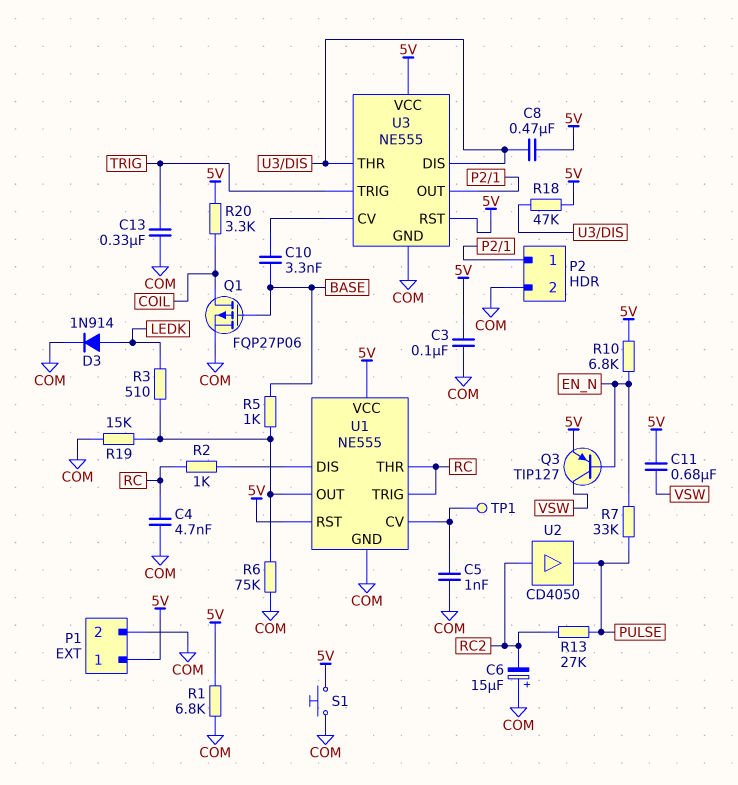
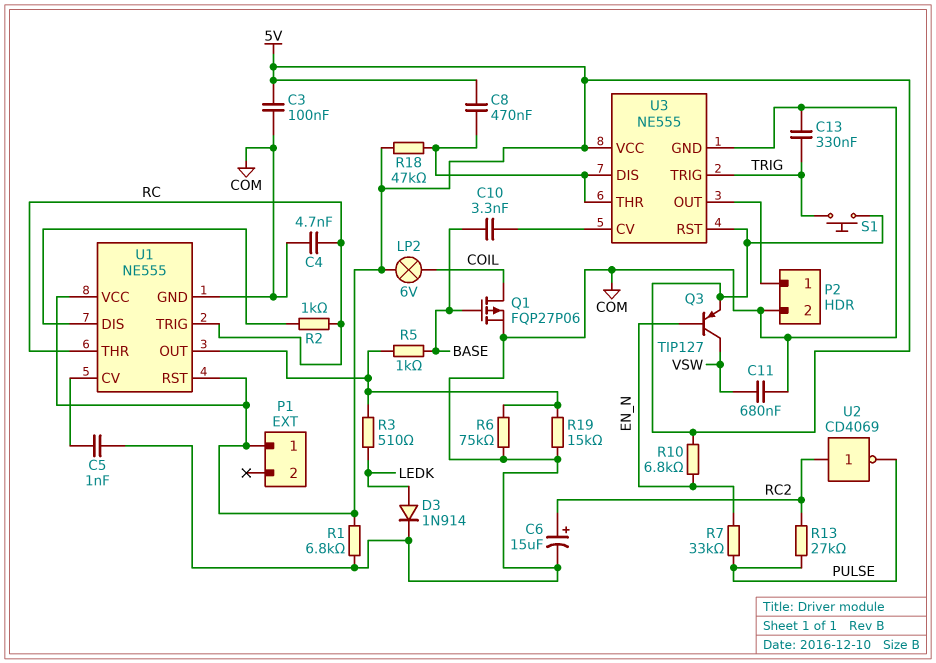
C6: 15uF (plus COM, minus RC2) -> 15uF (plus RC2, minus COM)
C11: 680nF (5V, VSW) -> 680nF (COM, VSW)
LP2: none -> lamp 6V (5V, COIL)
P1 pin 2: COM -> none
R20: 3.3k (5V, COIL) -> none
S1: button (5V, COM) -> button (5V, TRIG)
TP1: test point (U1/CV) -> none
U2: buffer CD4050 (in RC2, out PULSE) -> NOT CD4069 (in RC2, out PULSE)

